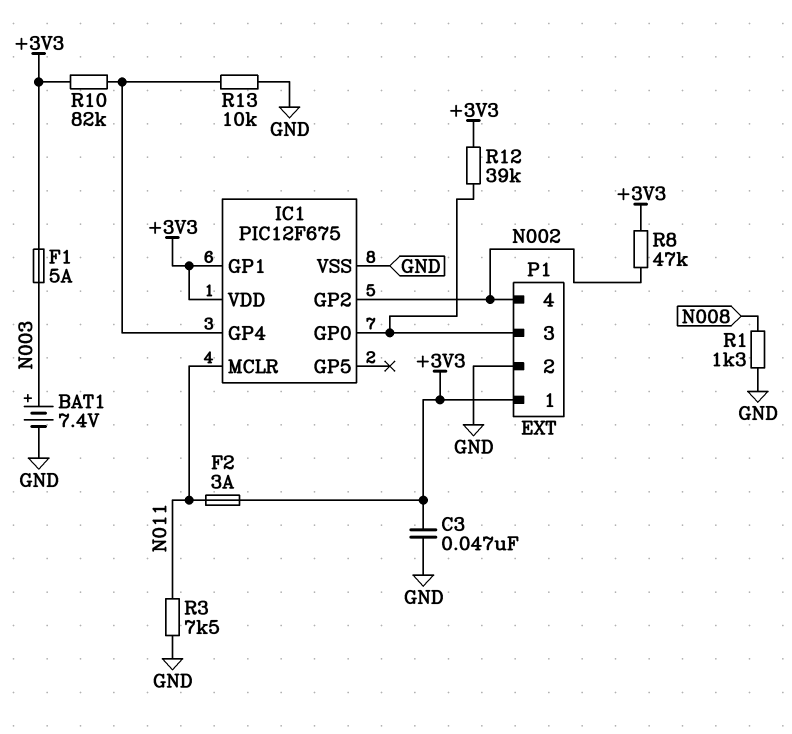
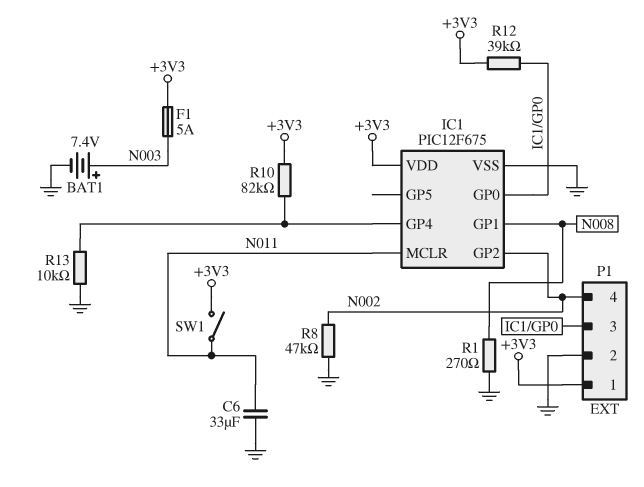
C3: 47nF (+3V3, GND) -> none
C6: none -> 33uF (GND, N011)
F2: 3A (+3V3, N011) -> none
IC1 pin GP1: +3V3 -> N008
R1: 1.3k (GND, N008) -> 270 (GND, N008)
R3: 7.5k (GND, N011) -> none
R8: 47k (+3V3, N002) -> 47k (GND, N002)
SW1: none -> switch (+3V3, N011)

